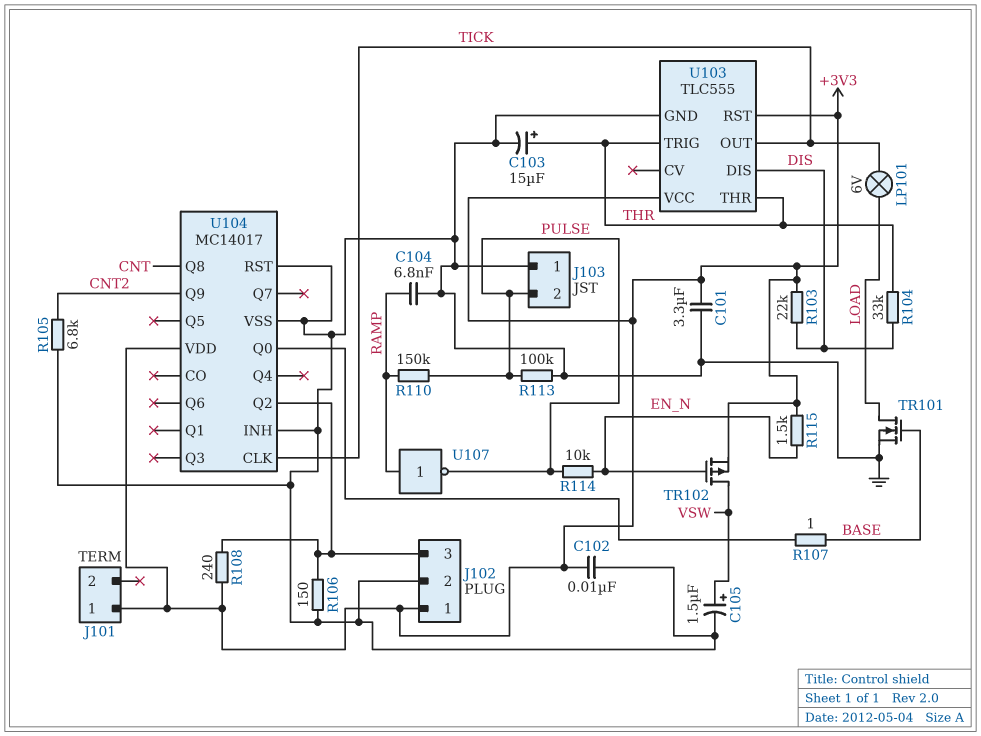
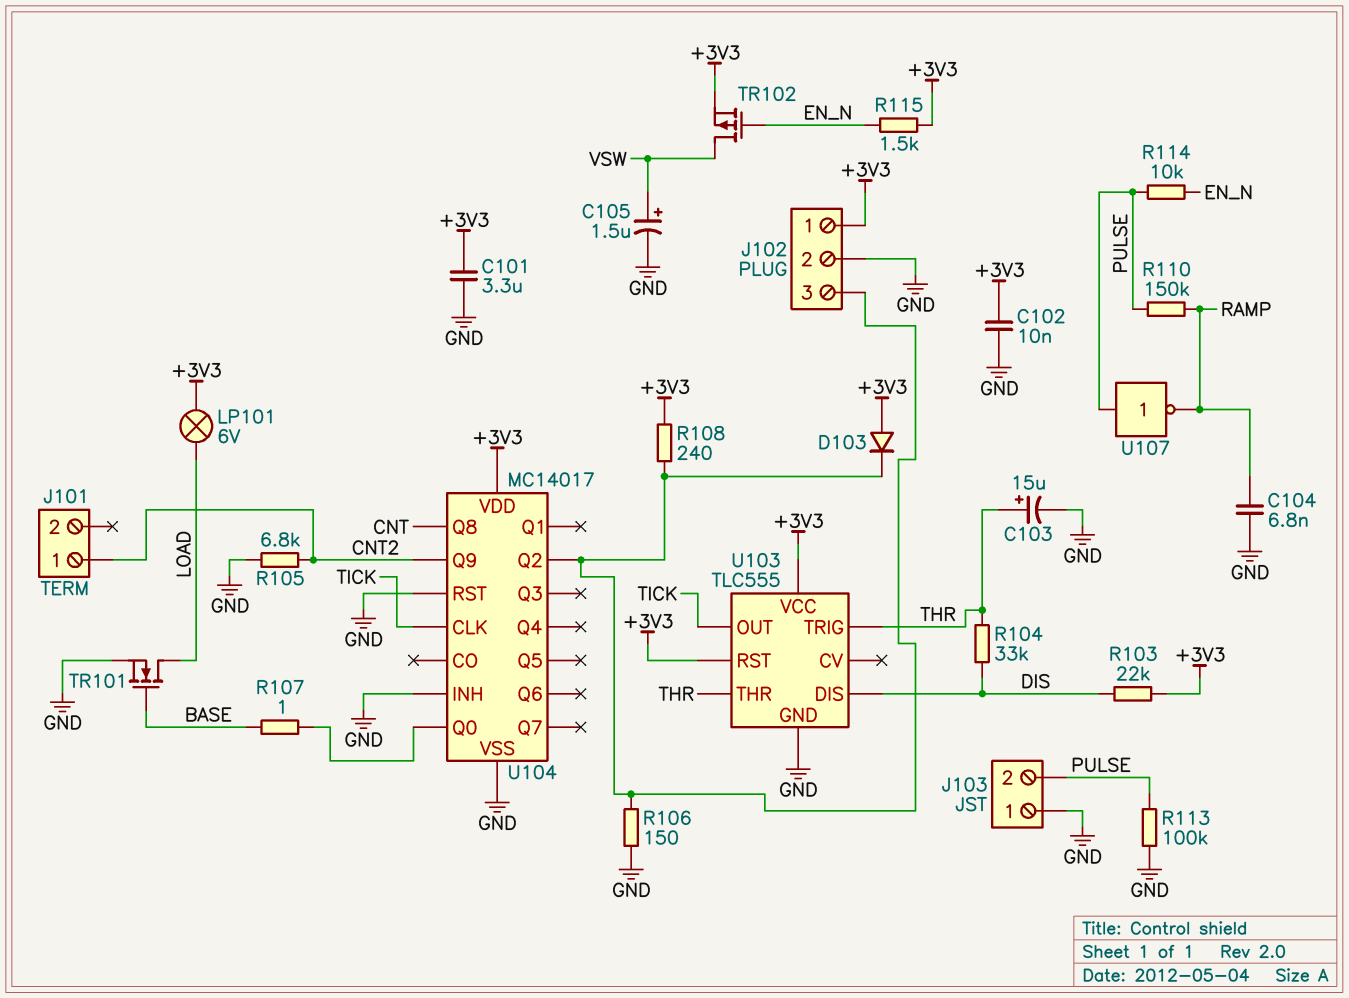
D103: none -> diode (A +3V3, K J102/3)
J101 pin 1: +3V3 -> CNT2
LP101: lamp 6V (LOAD, TICK) -> lamp 6V (+3V3, LOAD)
U107: NOT (in RAMP, out PULSE) -> NOT (in PULSE, out RAMP)

